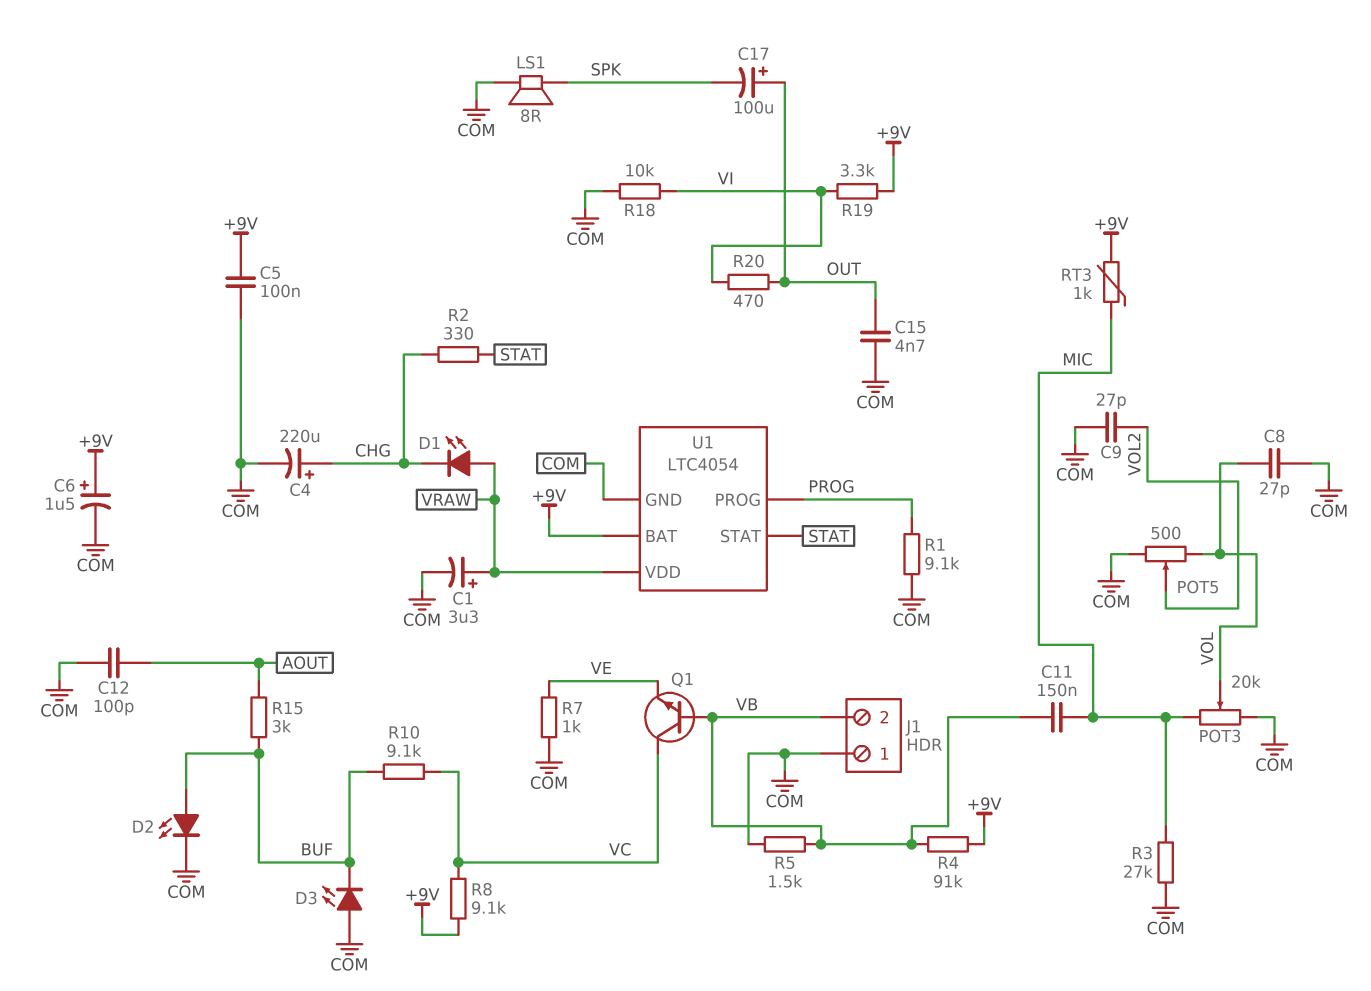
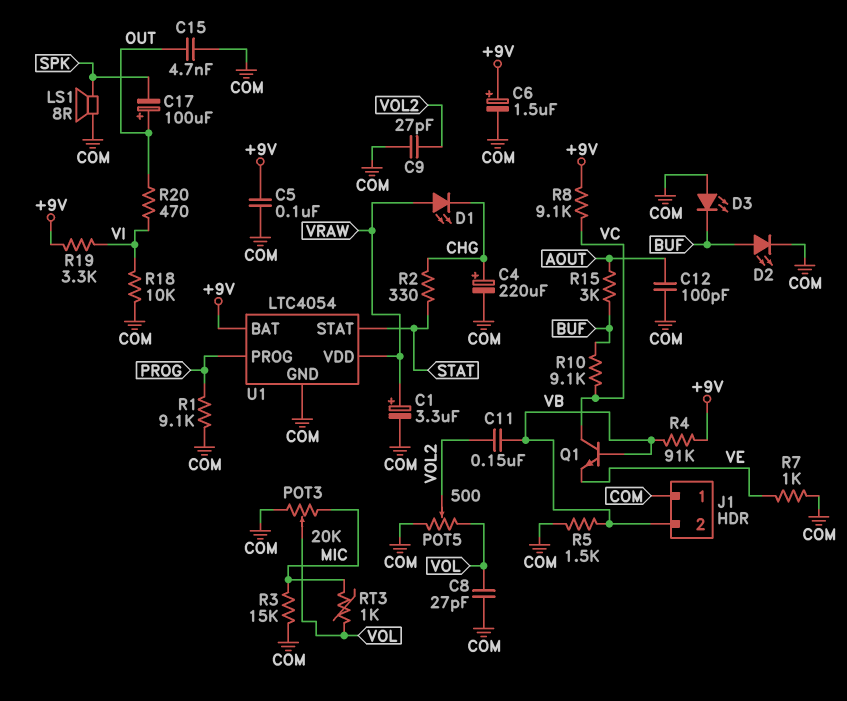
C11: 150nF (MIC, VB) -> 150nF (VB, VOL2)
R3: 27k (COM, MIC) -> 15k (COM, MIC)
RT3: 1k (+9V, MIC) -> 1k (MIC, VOL)

